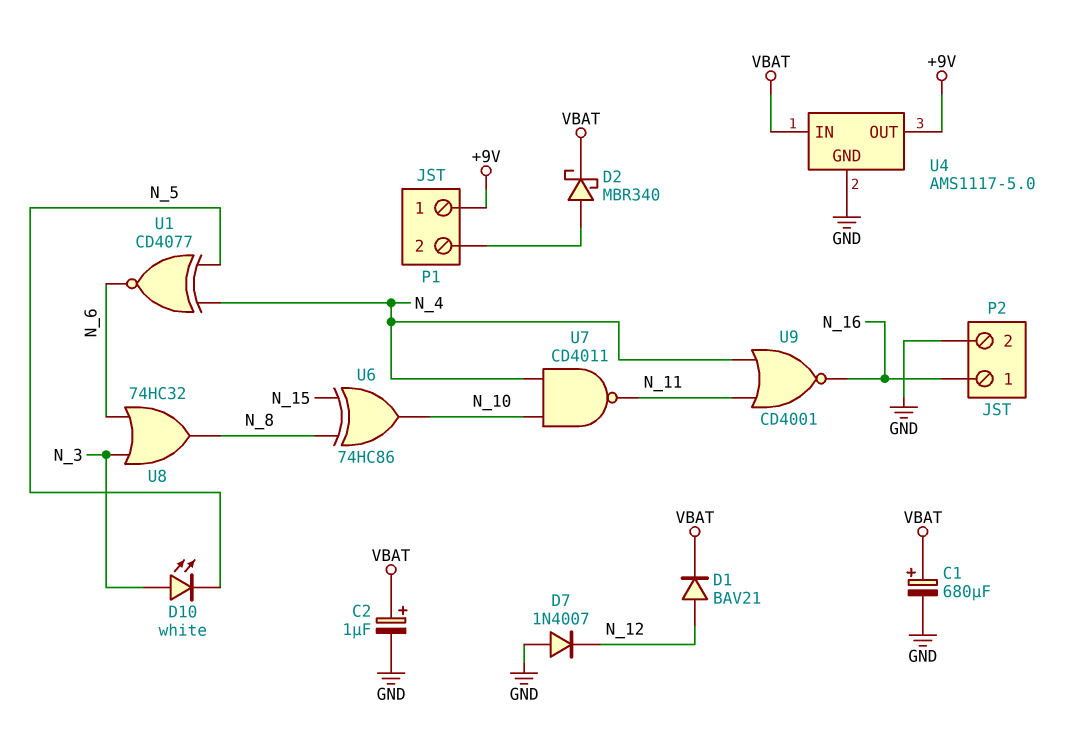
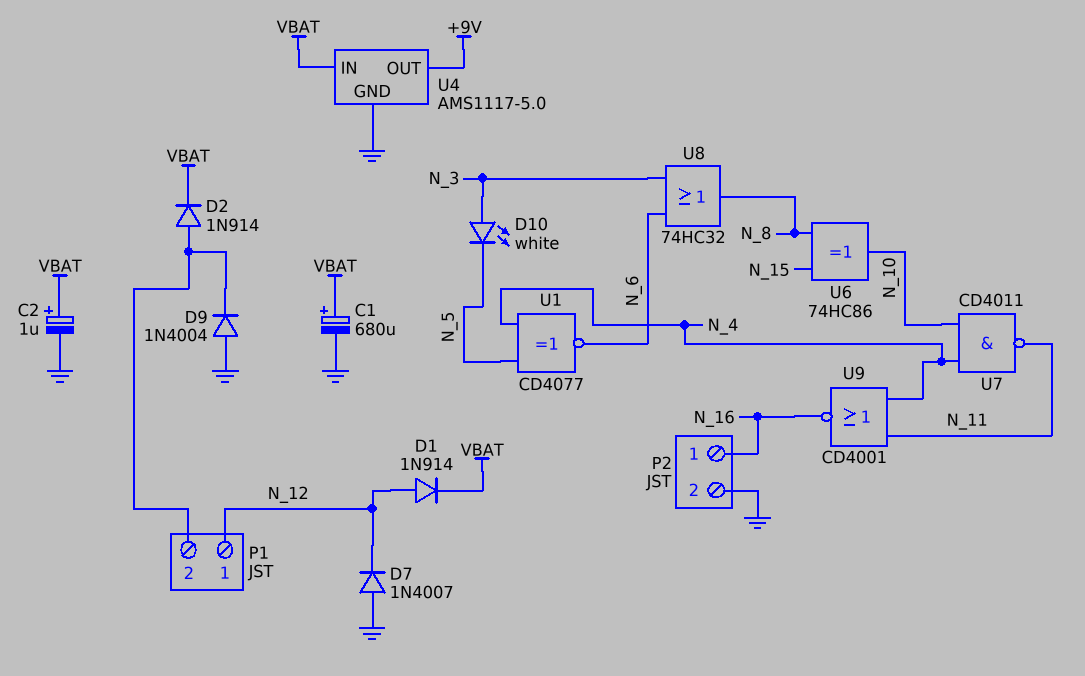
D1: diode BAV21 (A N_12, K VBAT) -> diode 1N914 (A N_12, K VBAT)
D2: schottky MBR340 (A P1/2, K VBAT) -> diode 1N914 (A P1/2, K VBAT)
D9: none -> diode 1N4004 (A GND, K P1/2)
P1 pin 1: +9V -> N_12

